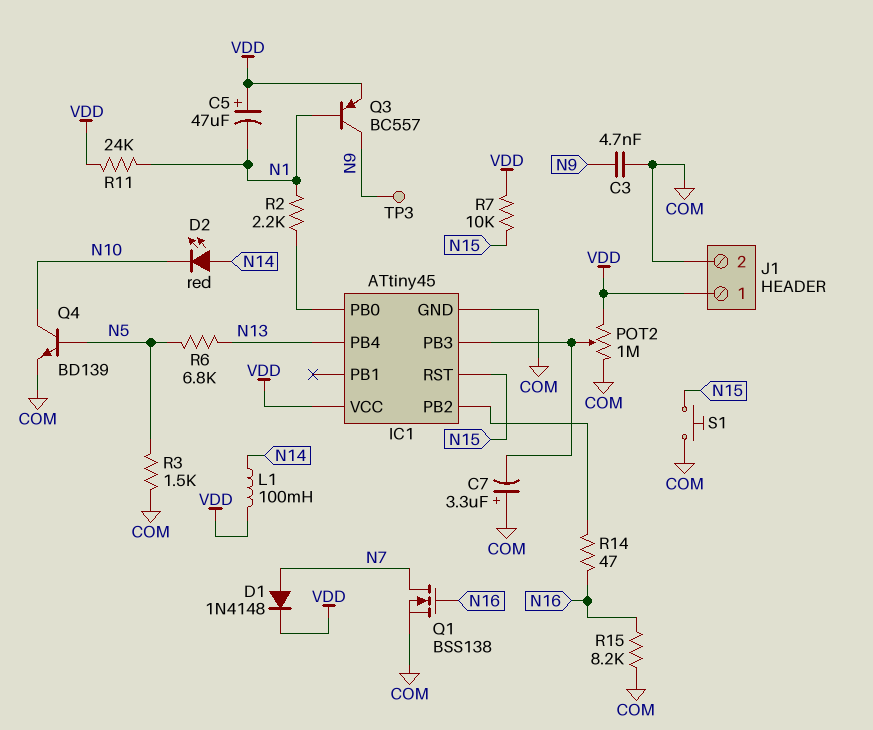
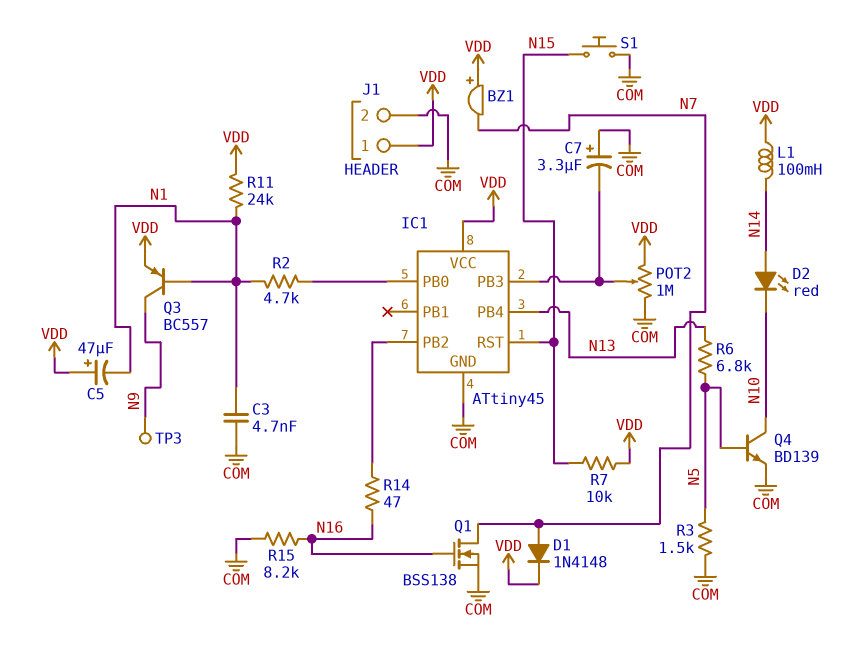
BZ1: none -> buzzer (plus VDD, minus N7)
C3: 4.7nF (COM, N9) -> 4.7nF (COM, N1)
R2: 2.2k (IC1/PB0, N1) -> 4.7k (IC1/PB0, N1)

